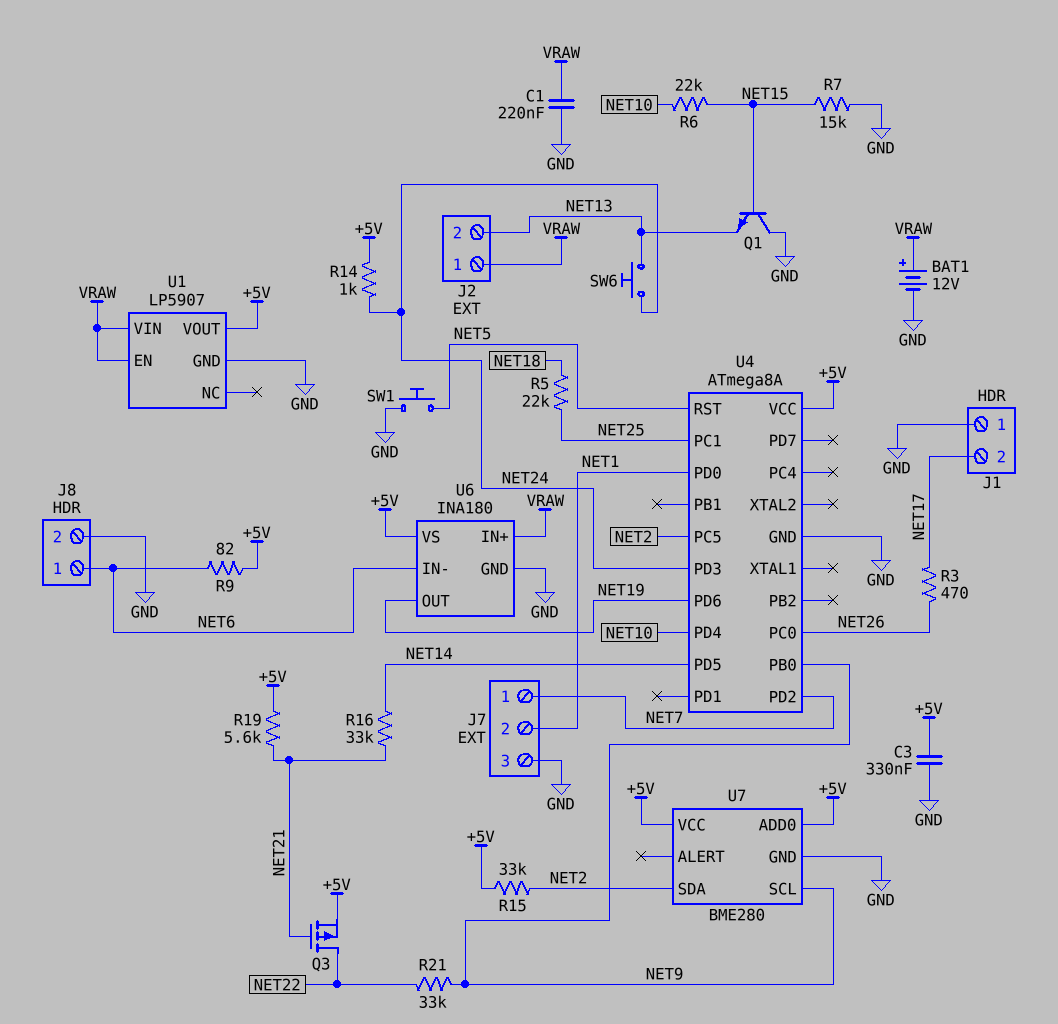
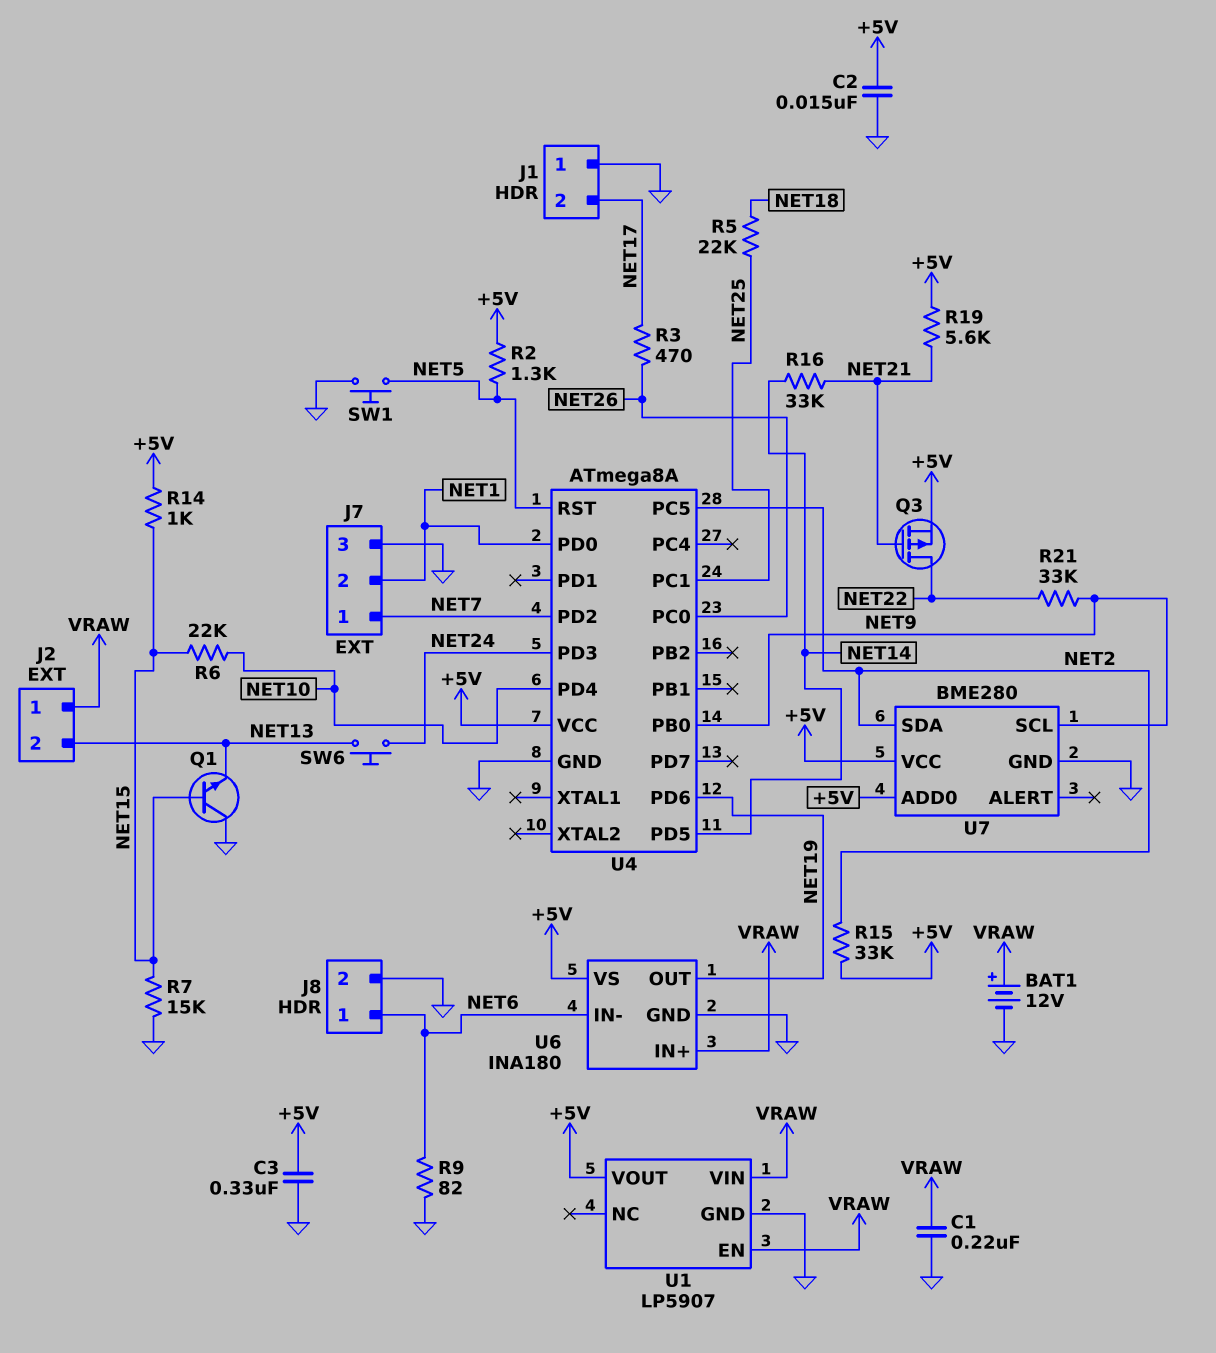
C2: none -> 15nF (+5V, GND)
R2: none -> 1.3k (+5V, NET5)
R9: 82 (+5V, NET6) -> 82 (GND, NET6)
R14: 1k (+5V, NET24) -> 1k (+5V, NET15)

